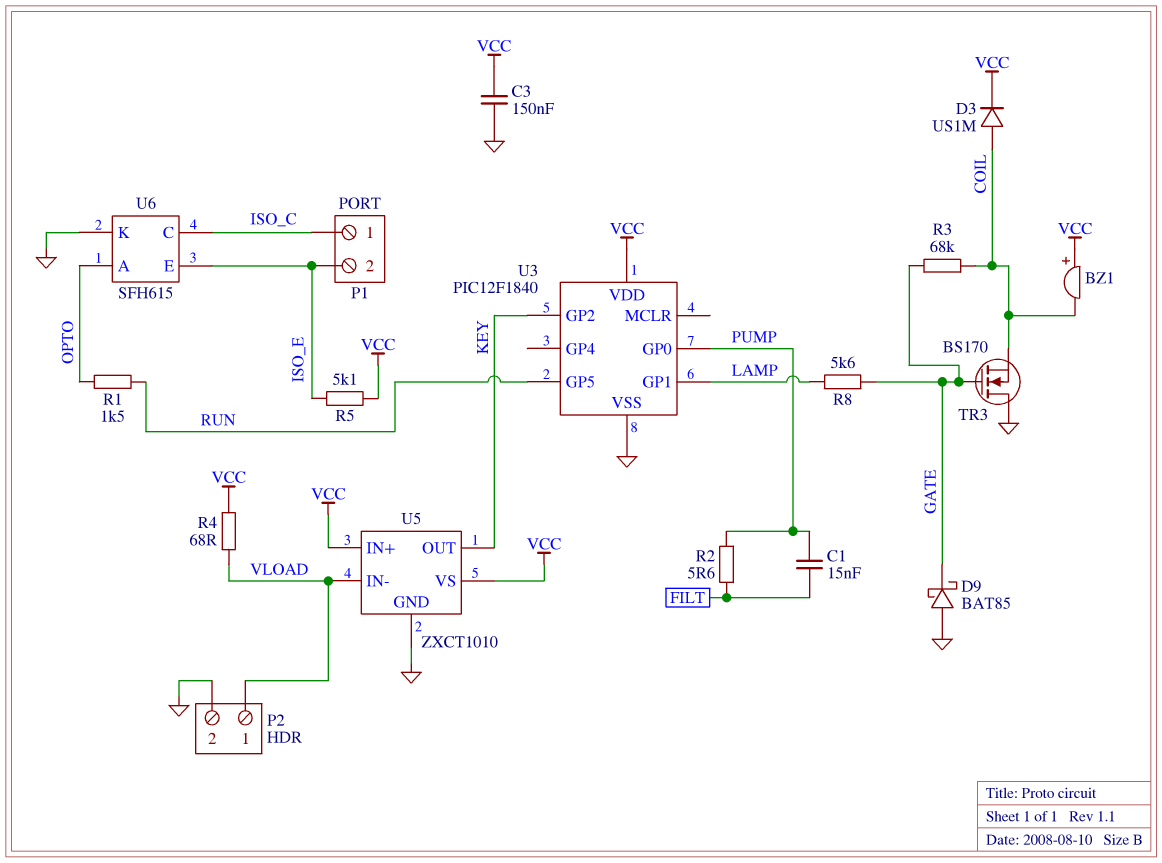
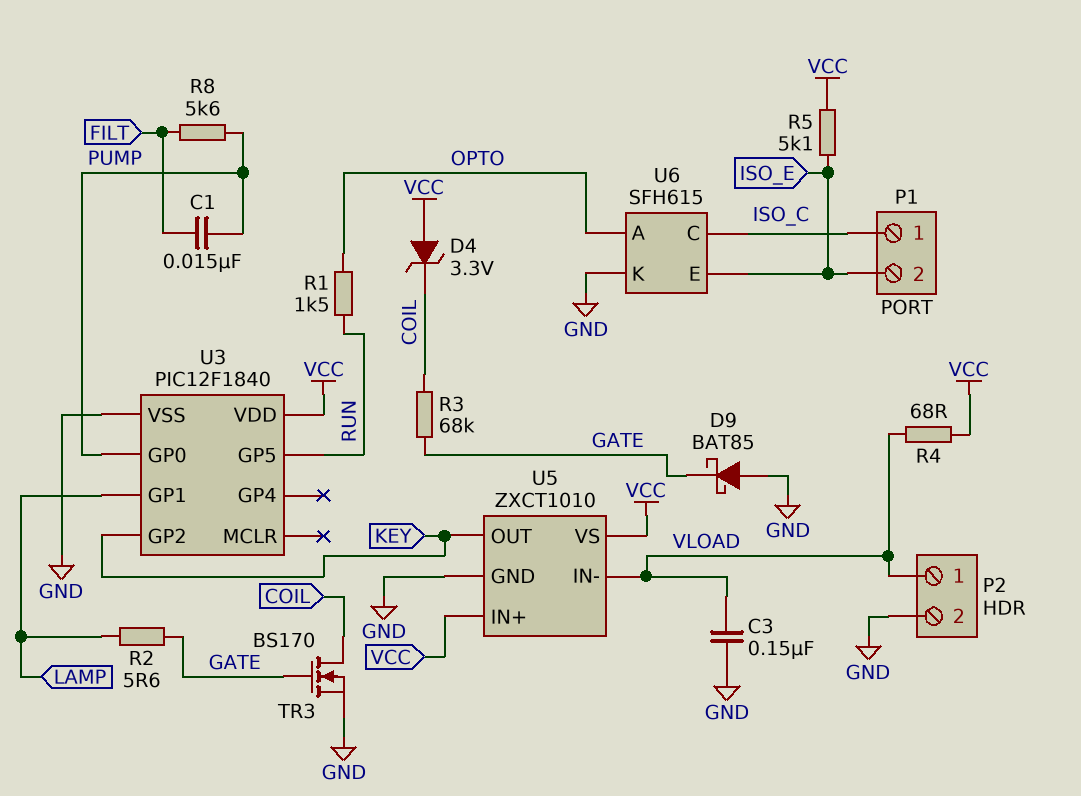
BZ1: buzzer (plus VCC, minus COIL) -> none
C3: 150nF (GND, VCC) -> 150nF (GND, VLOAD)
D3: diode US1M (A COIL, K VCC) -> none
D4: none -> zener 3.3V (A VCC, K COIL)
R2: 5.6 (FILT, PUMP) -> 5.6 (GATE, LAMP)
R8: 5.6k (GATE, LAMP) -> 5.6k (FILT, PUMP)
TR3: NMOS BS170 (G GATE, D GND, S COIL) -> NMOS BS170 (G GATE, D COIL, S GND)

